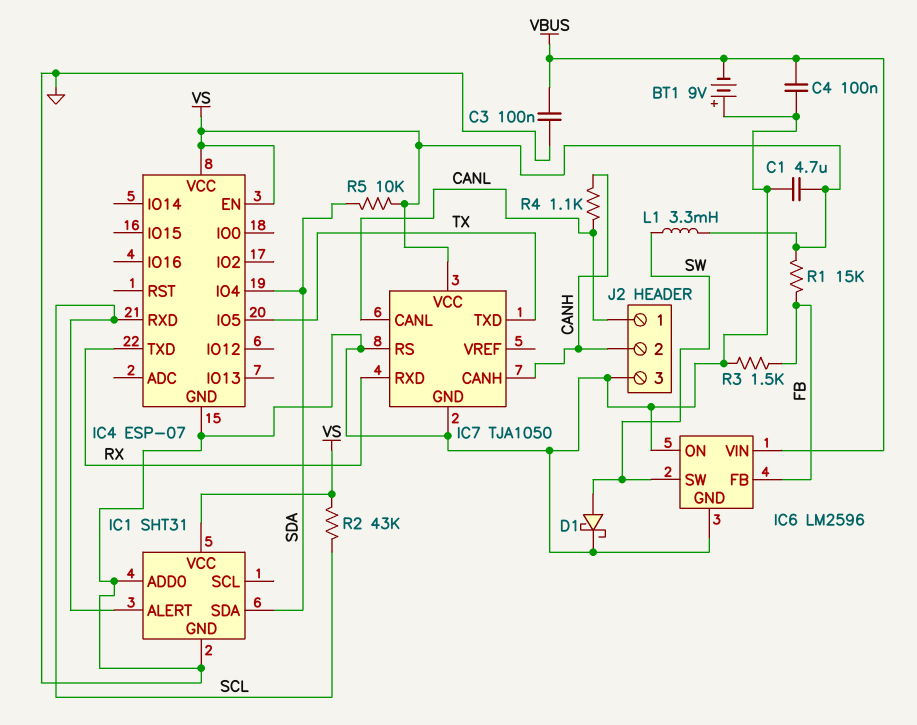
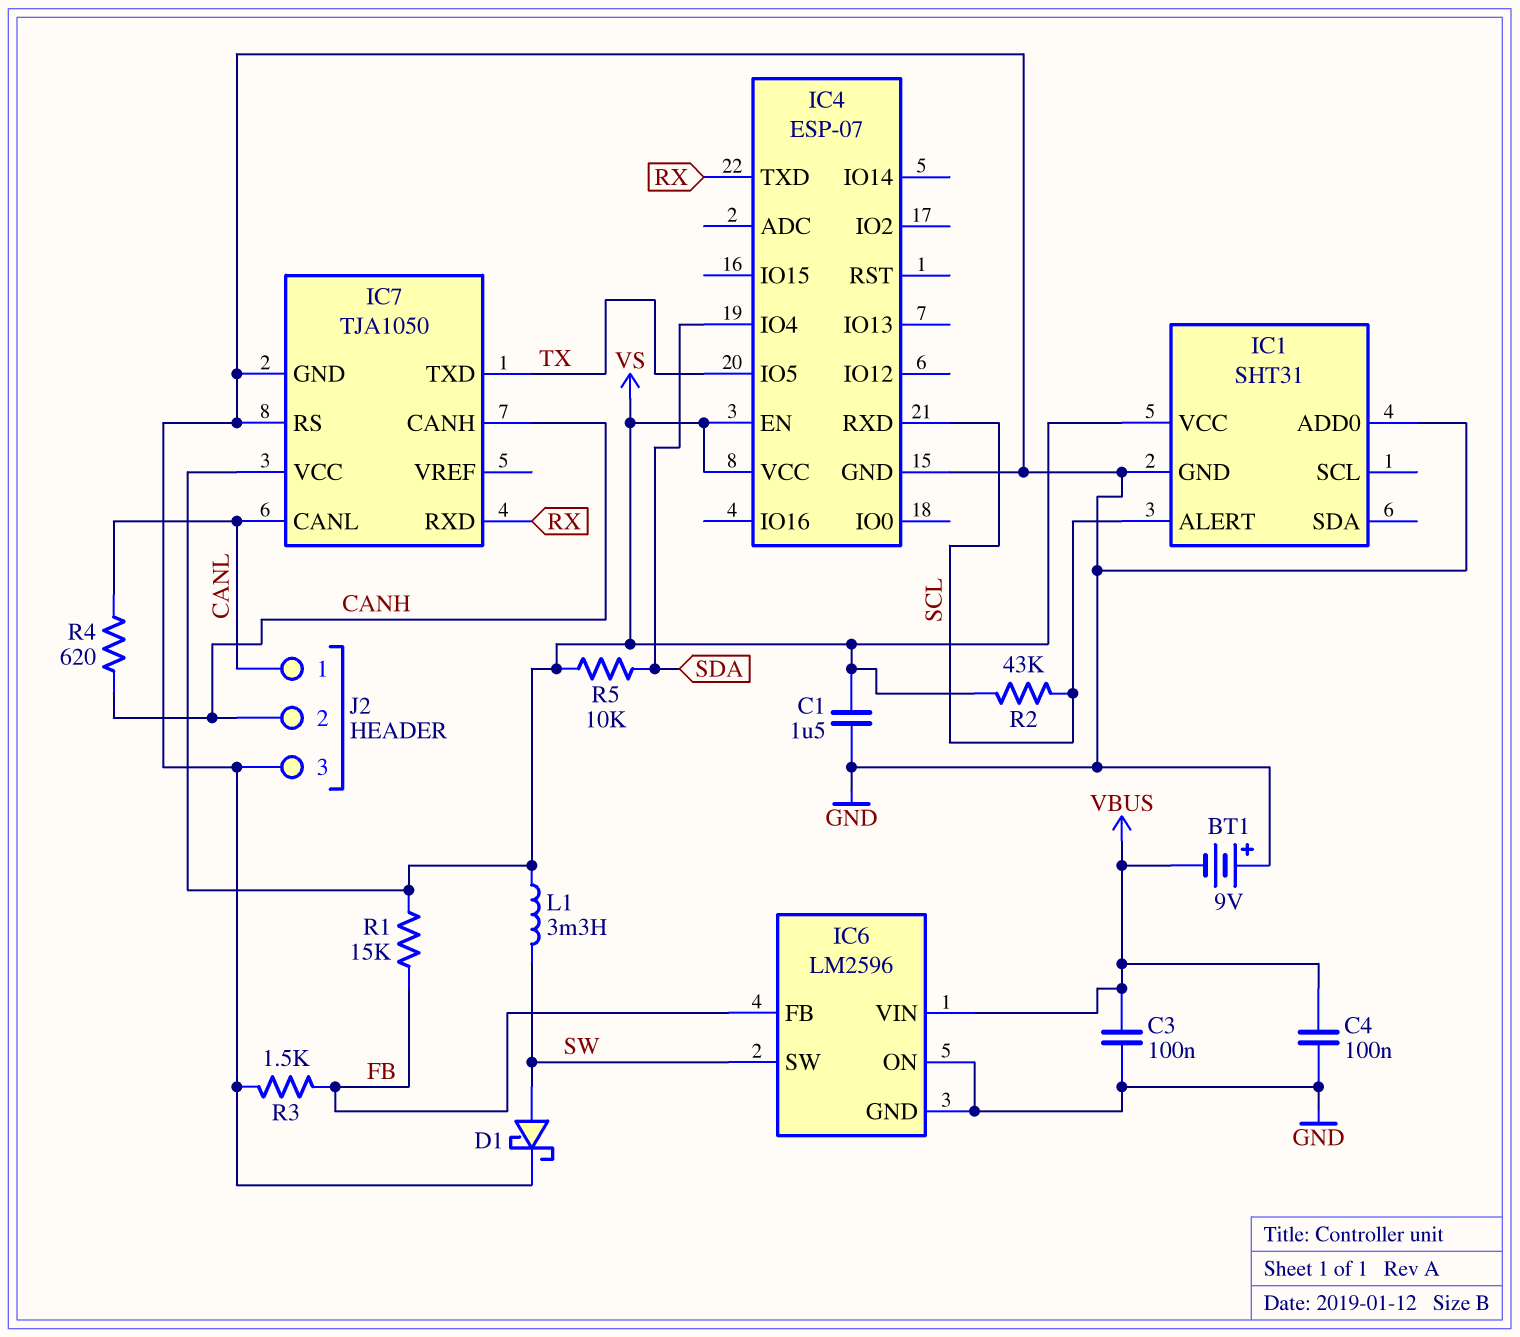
C1: 4.7uF (GND, VS) -> 1.5uF (GND, VS)
IC1 pin SDA: SDA -> none
R4: 1.1k (CANH, CANL) -> 620 (CANH, CANL)

